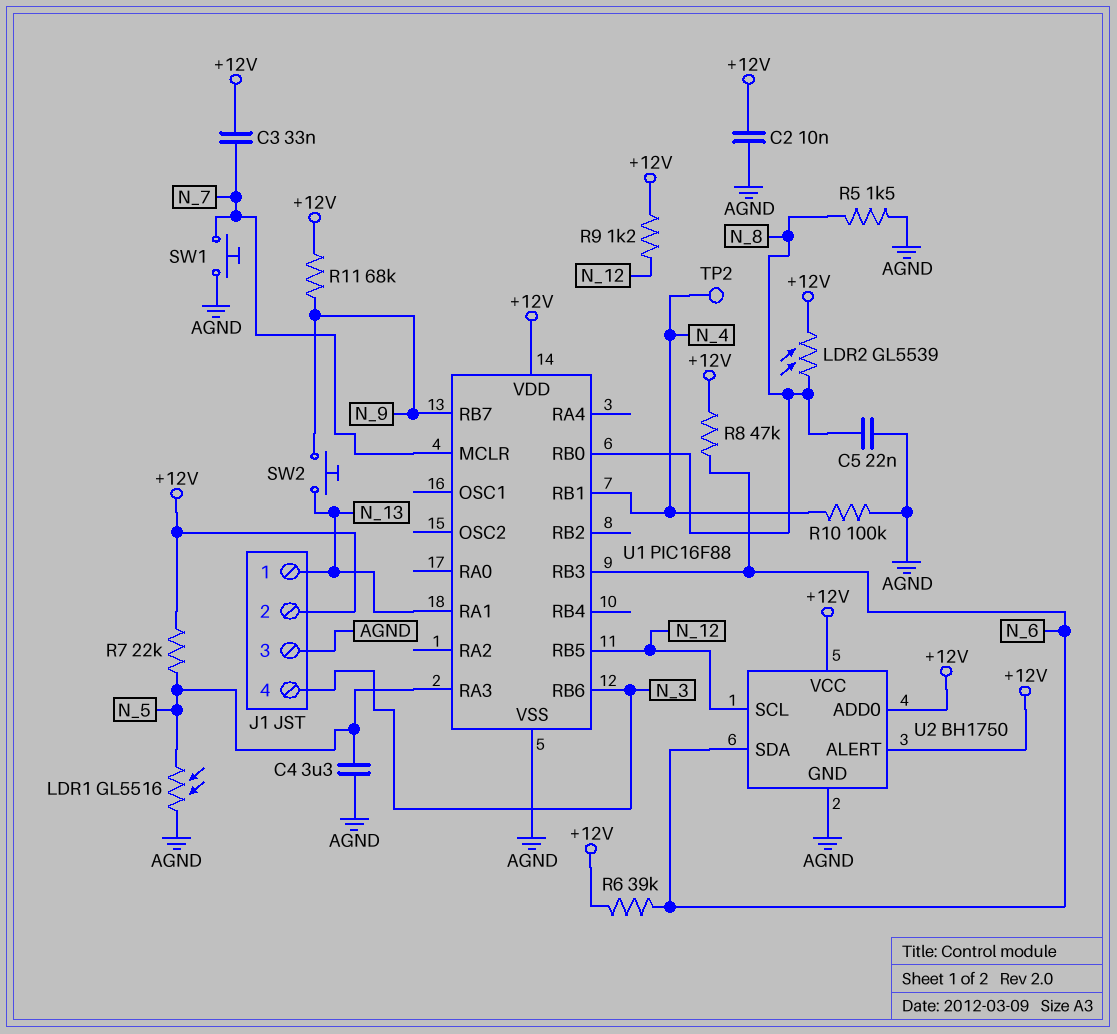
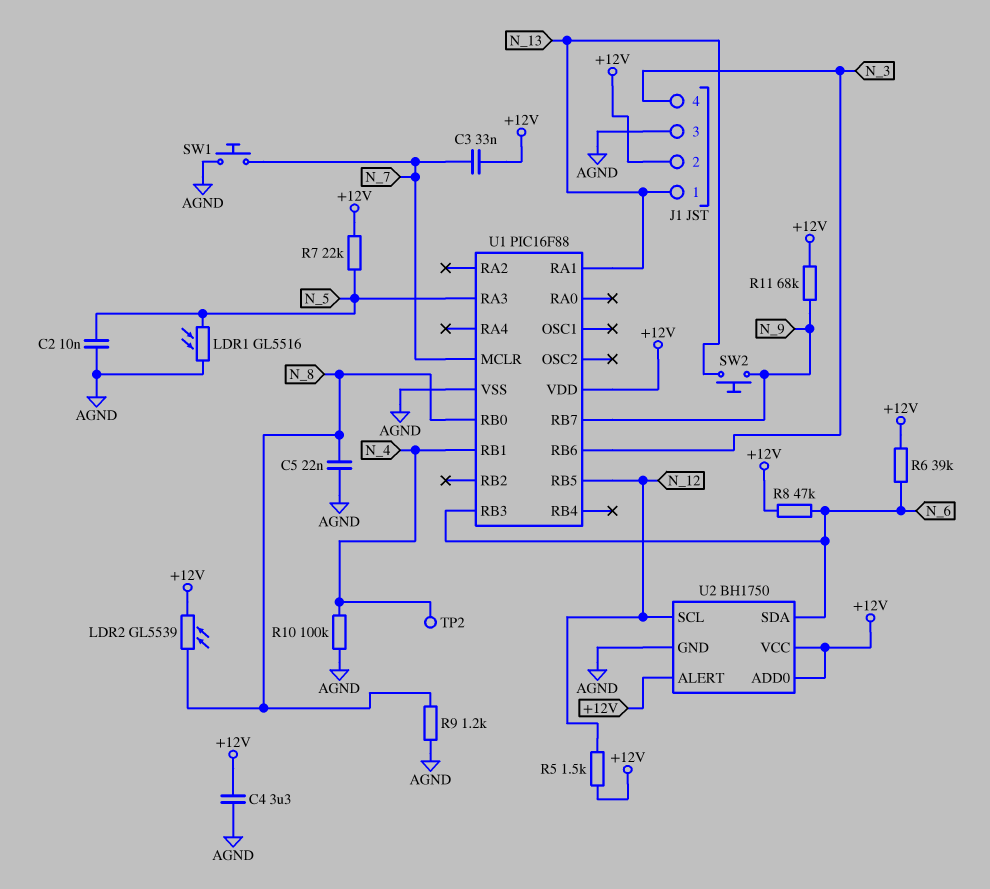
C2: 10nF (+12V, AGND) -> 10nF (AGND, N_5)
C4: 3.3uF (AGND, N_5) -> 3.3uF (+12V, AGND)
R5: 1.5k (AGND, N_8) -> 1.5k (+12V, N_12)
R9: 1.2k (+12V, N_12) -> 1.2k (AGND, N_8)

